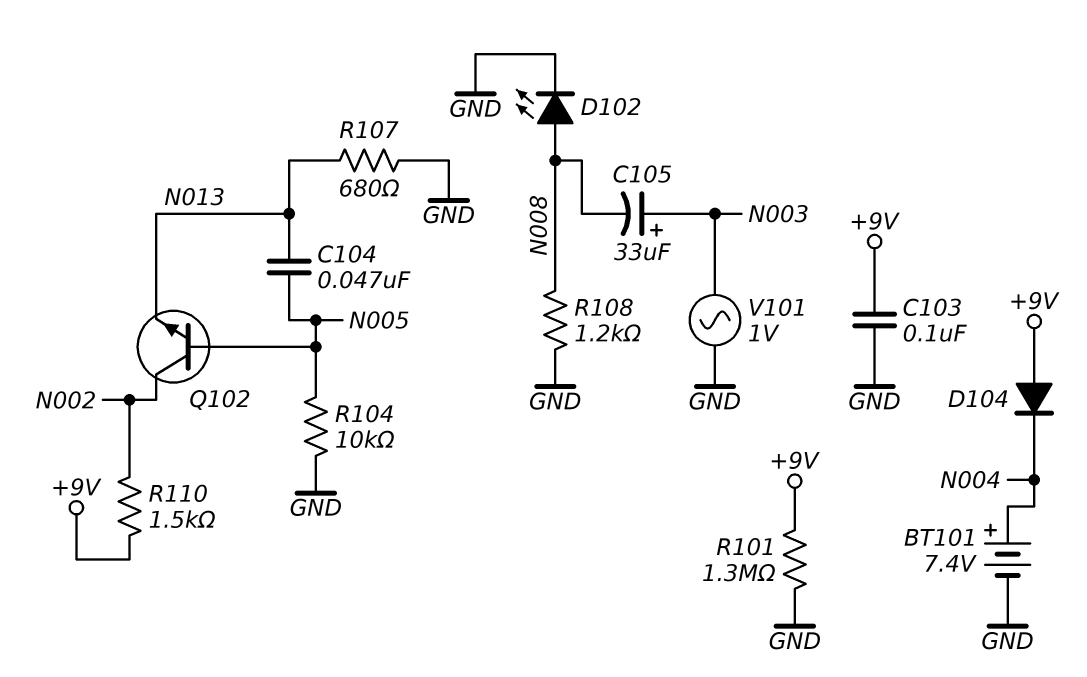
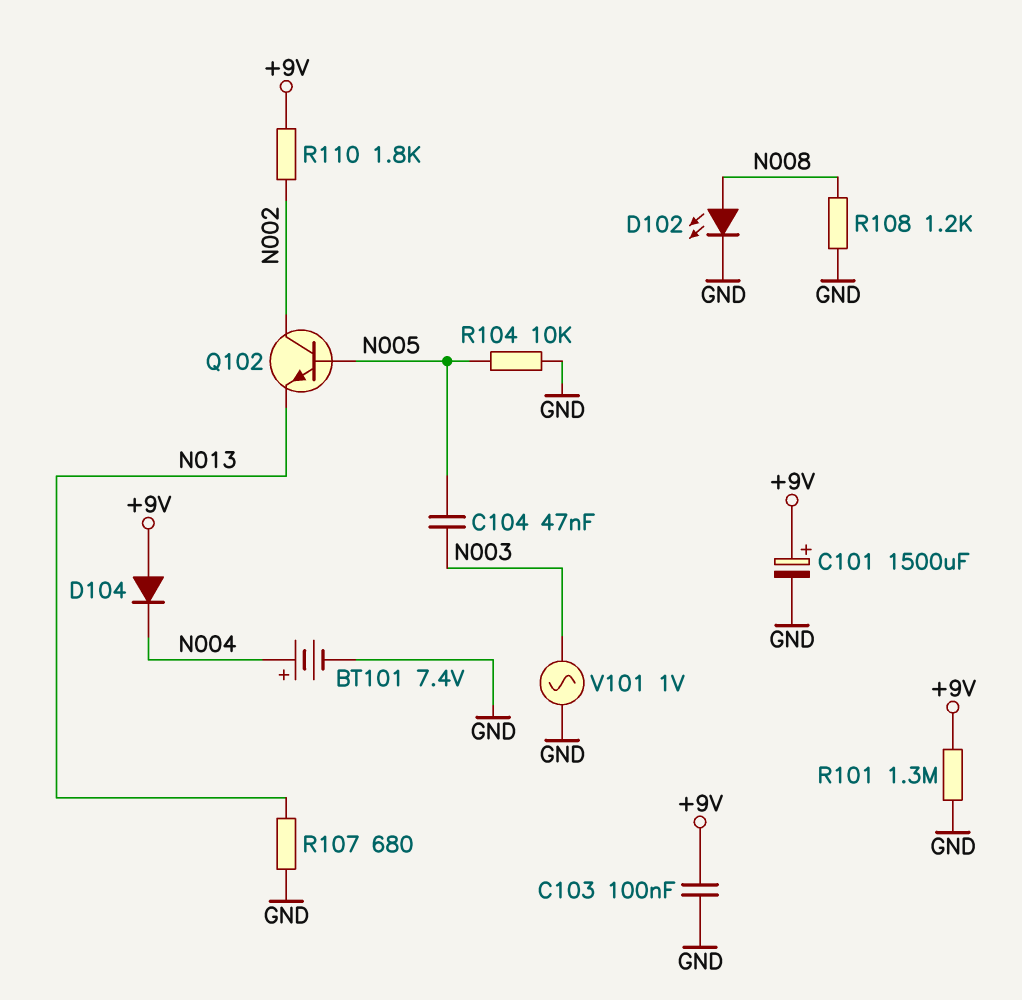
C101: none -> 1500uF (plus +9V, minus GND)
C104: 47nF (N005, N013) -> 47nF (N003, N005)
C105: 33uF (plus N003, minus N008) -> none
R110: 1.5k (+9V, N002) -> 1.8k (+9V, N002)

